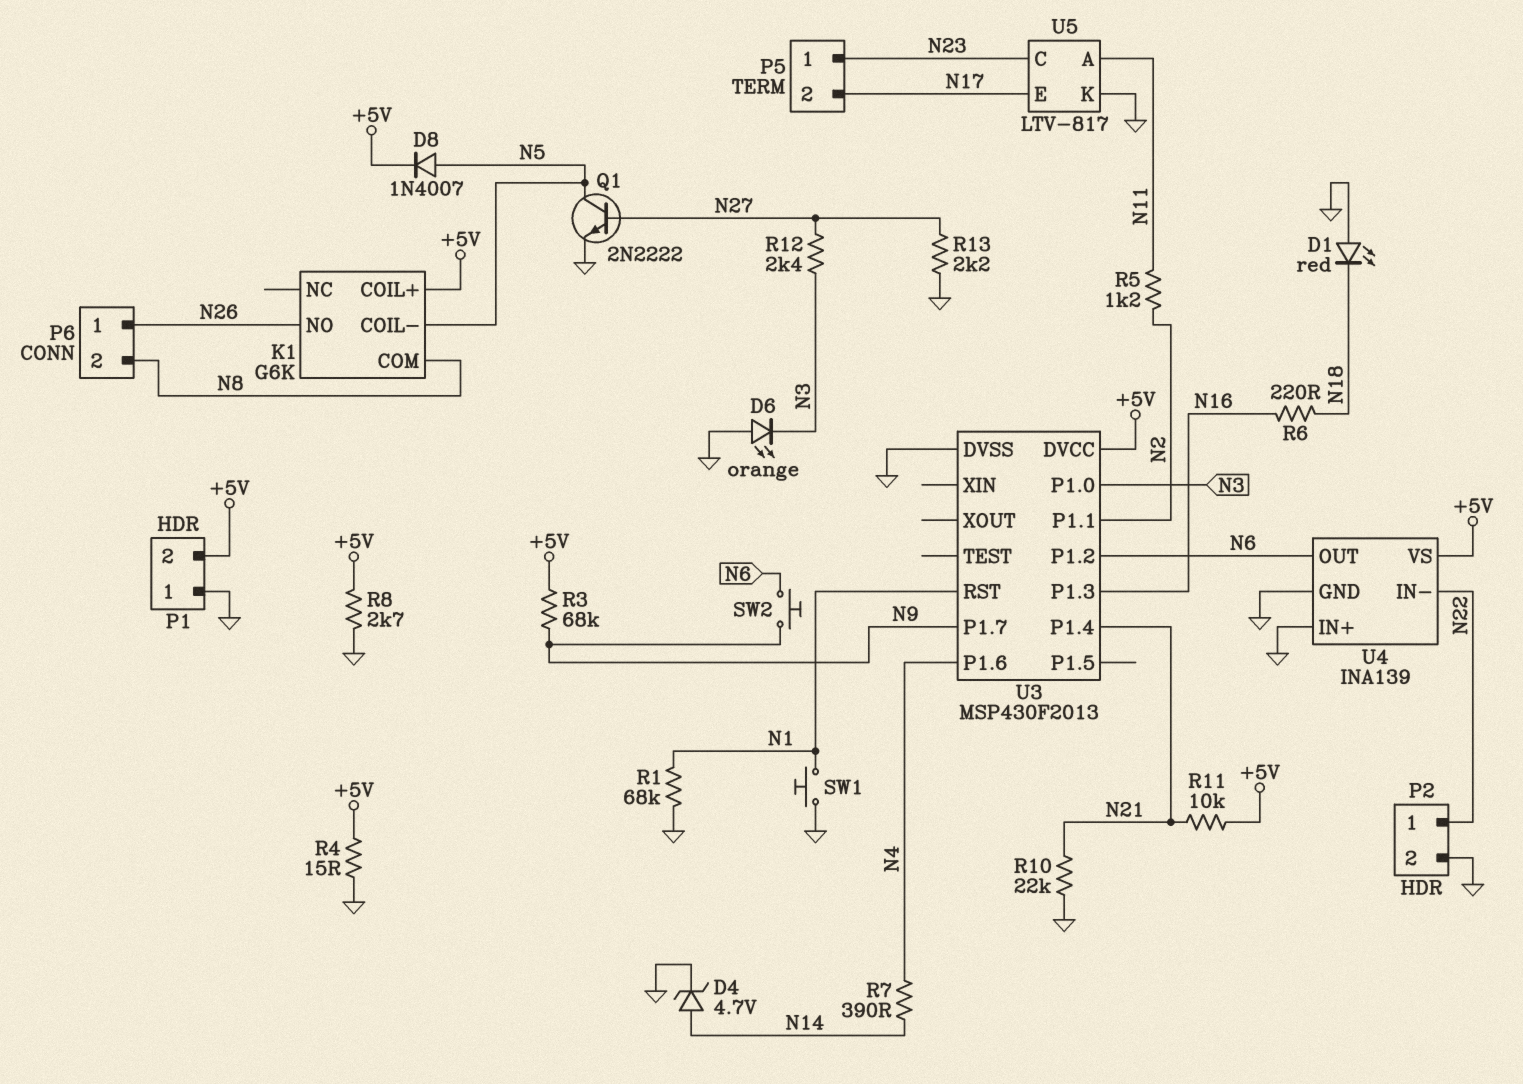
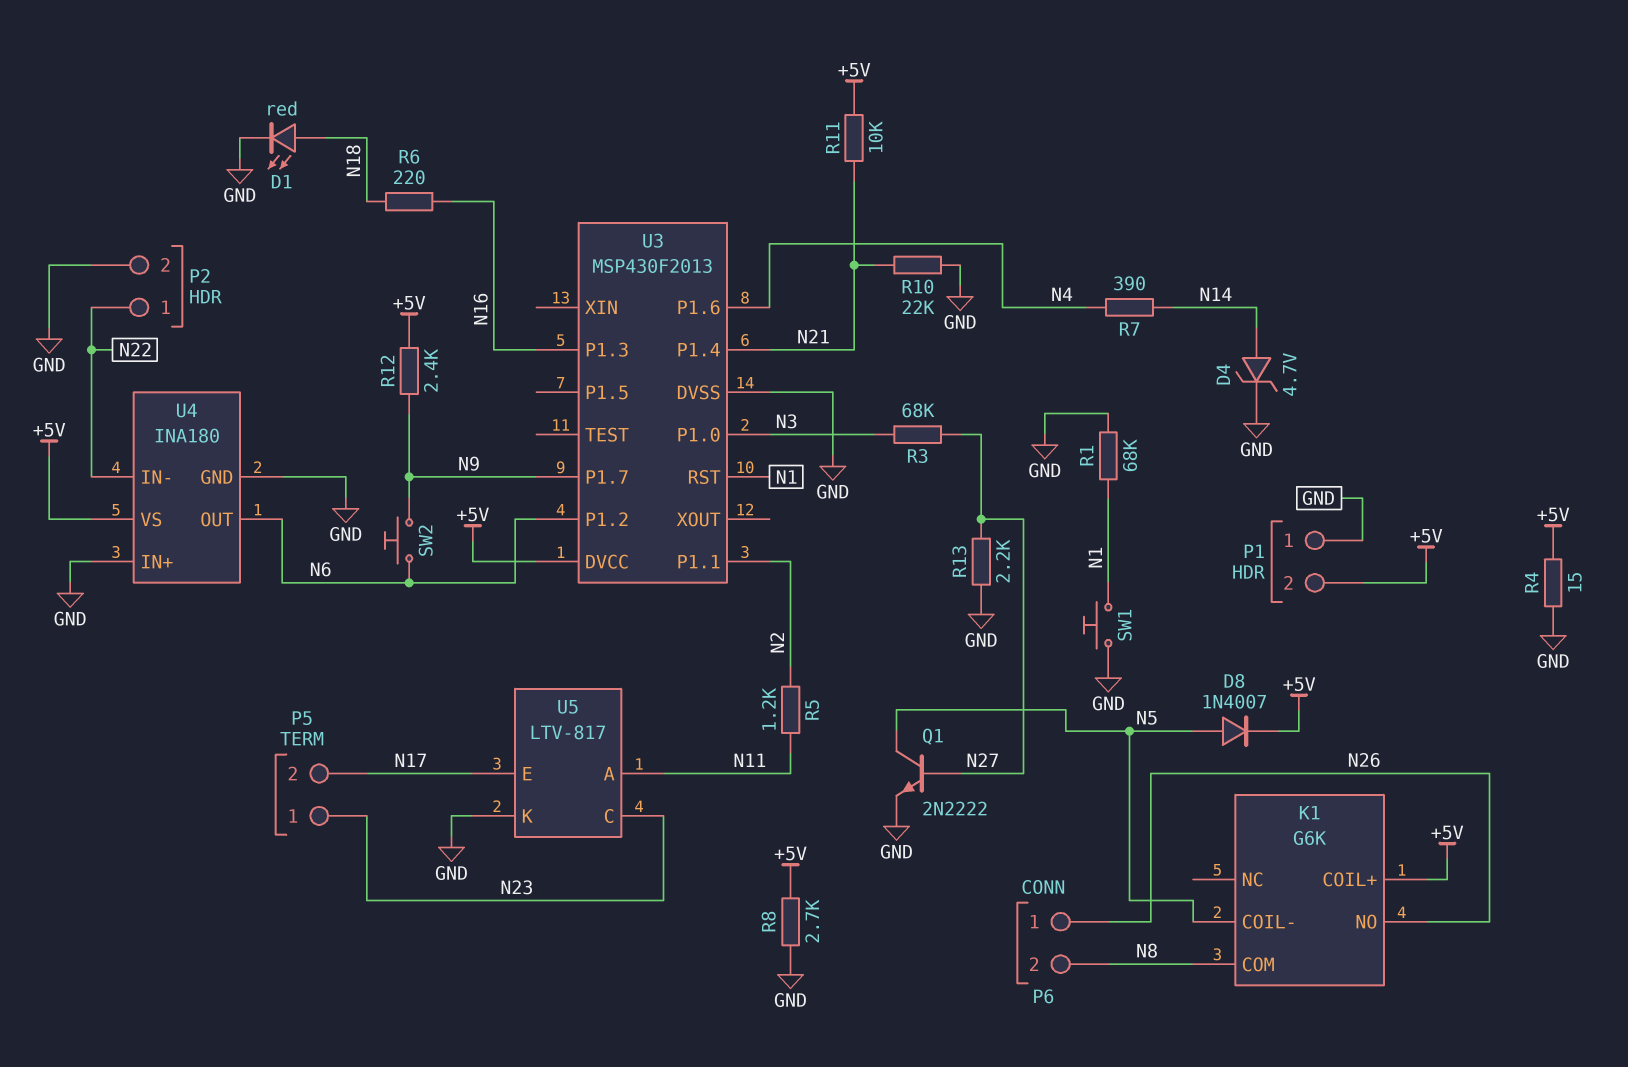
D1: LED red (A GND, K N18) -> LED red (A N18, K GND)
D6: LED orange (A GND, K N3) -> none
R3: 68k (+5V, N9) -> 68k (N3, N27)
R12: 2.4k (N3, N27) -> 2.4k (+5V, N9)
U4: INA139 -> INA180

